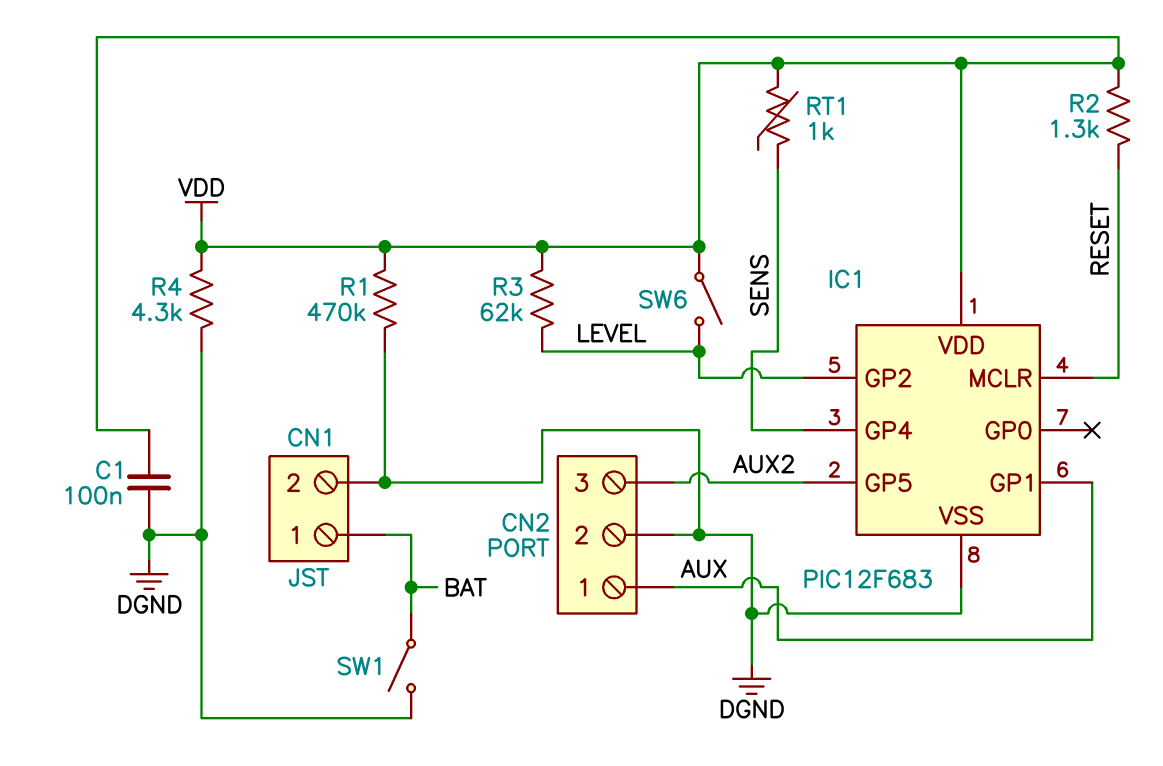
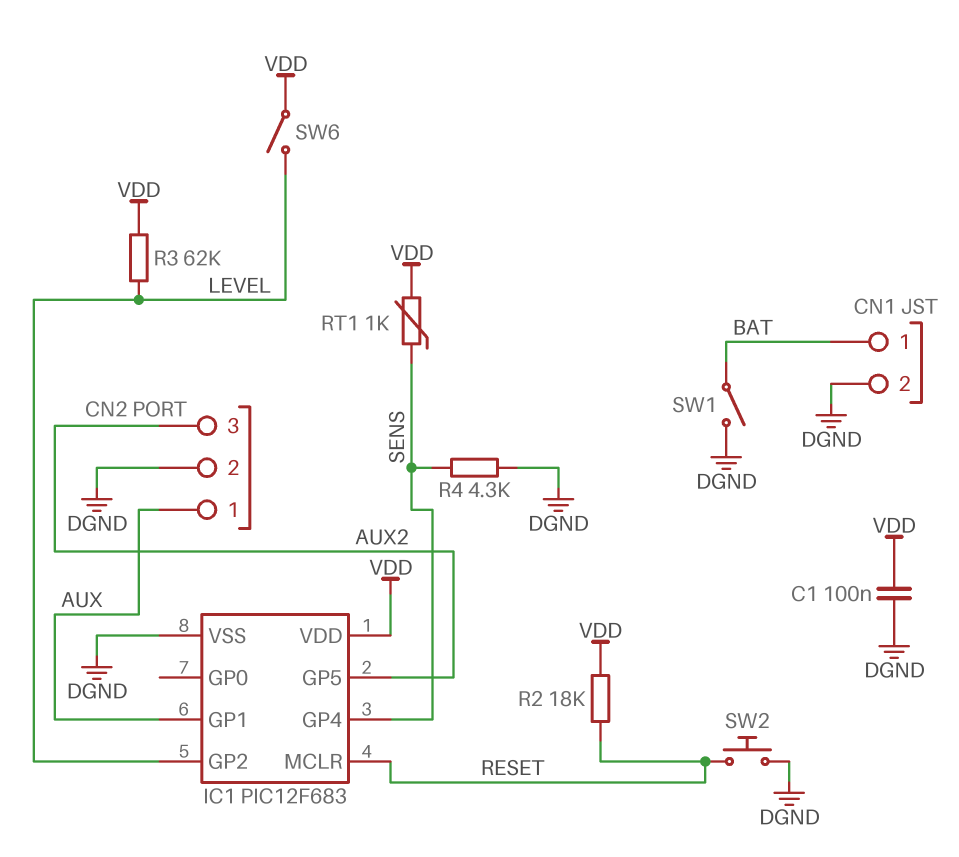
R1: 470k (DGND, VDD) -> none
R2: 1.3k (RESET, VDD) -> 18k (RESET, VDD)
R4: 4.3k (DGND, VDD) -> 4.3k (DGND, SENS)
SW2: none -> button (DGND, RESET)

